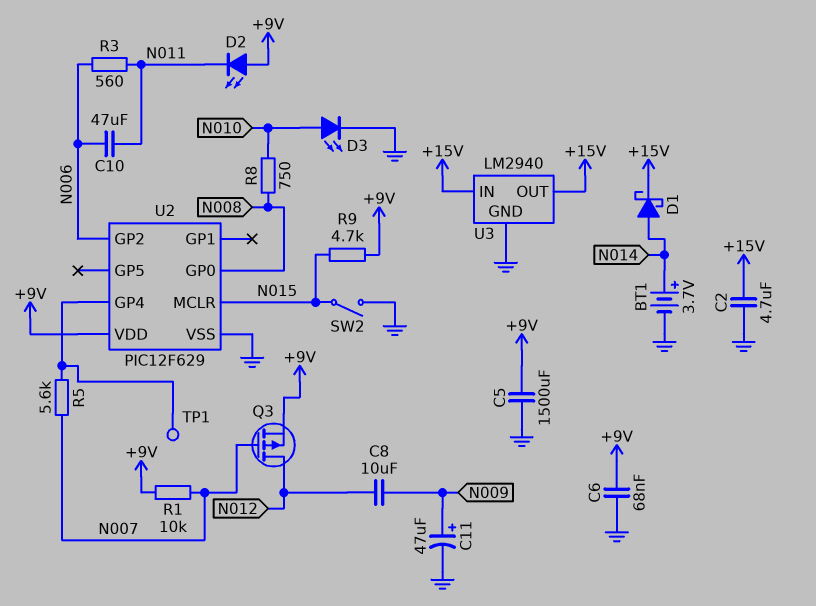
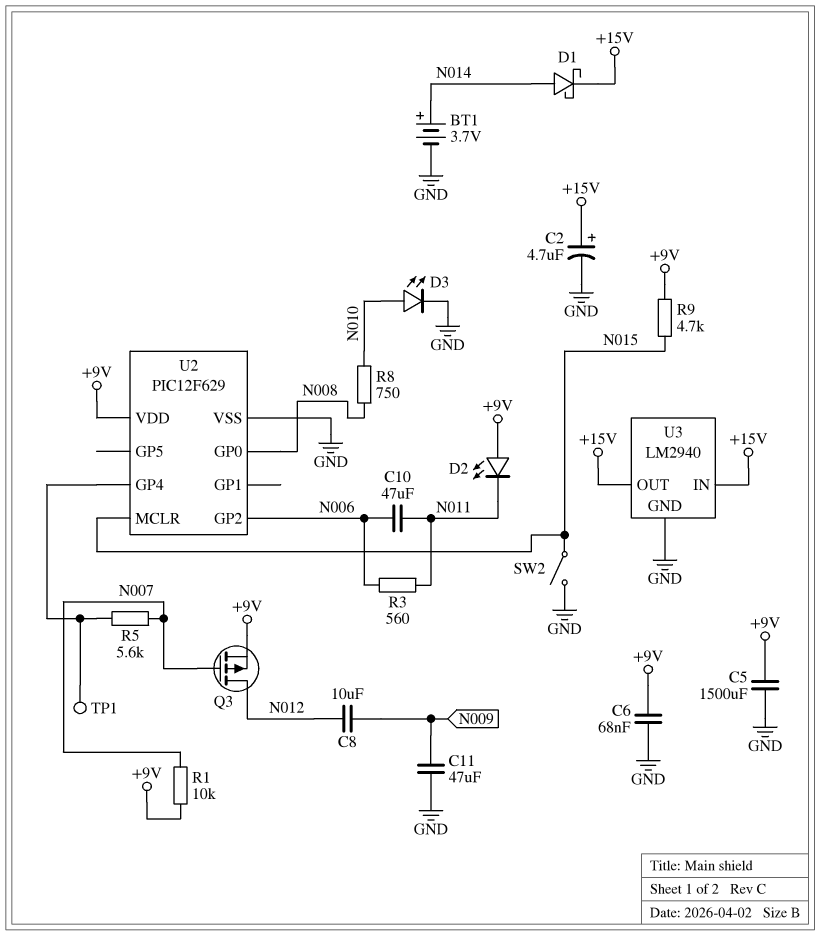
C2: 4.7uF (+15V, GND) -> 4.7uF (plus +15V, minus GND)
C11: 47uF (plus N009, minus GND) -> 47uF (GND, N009)

